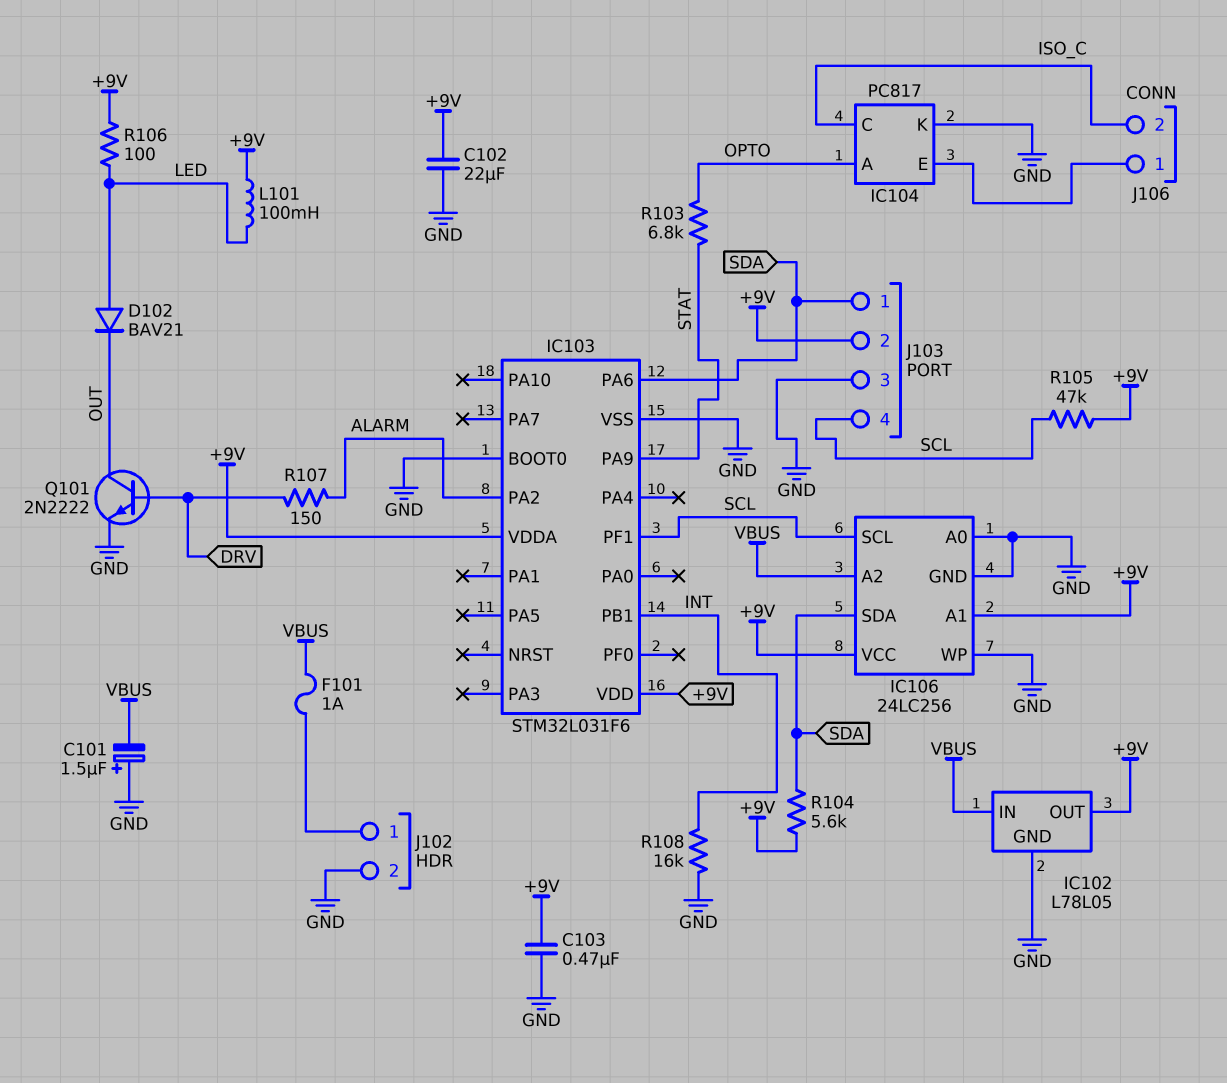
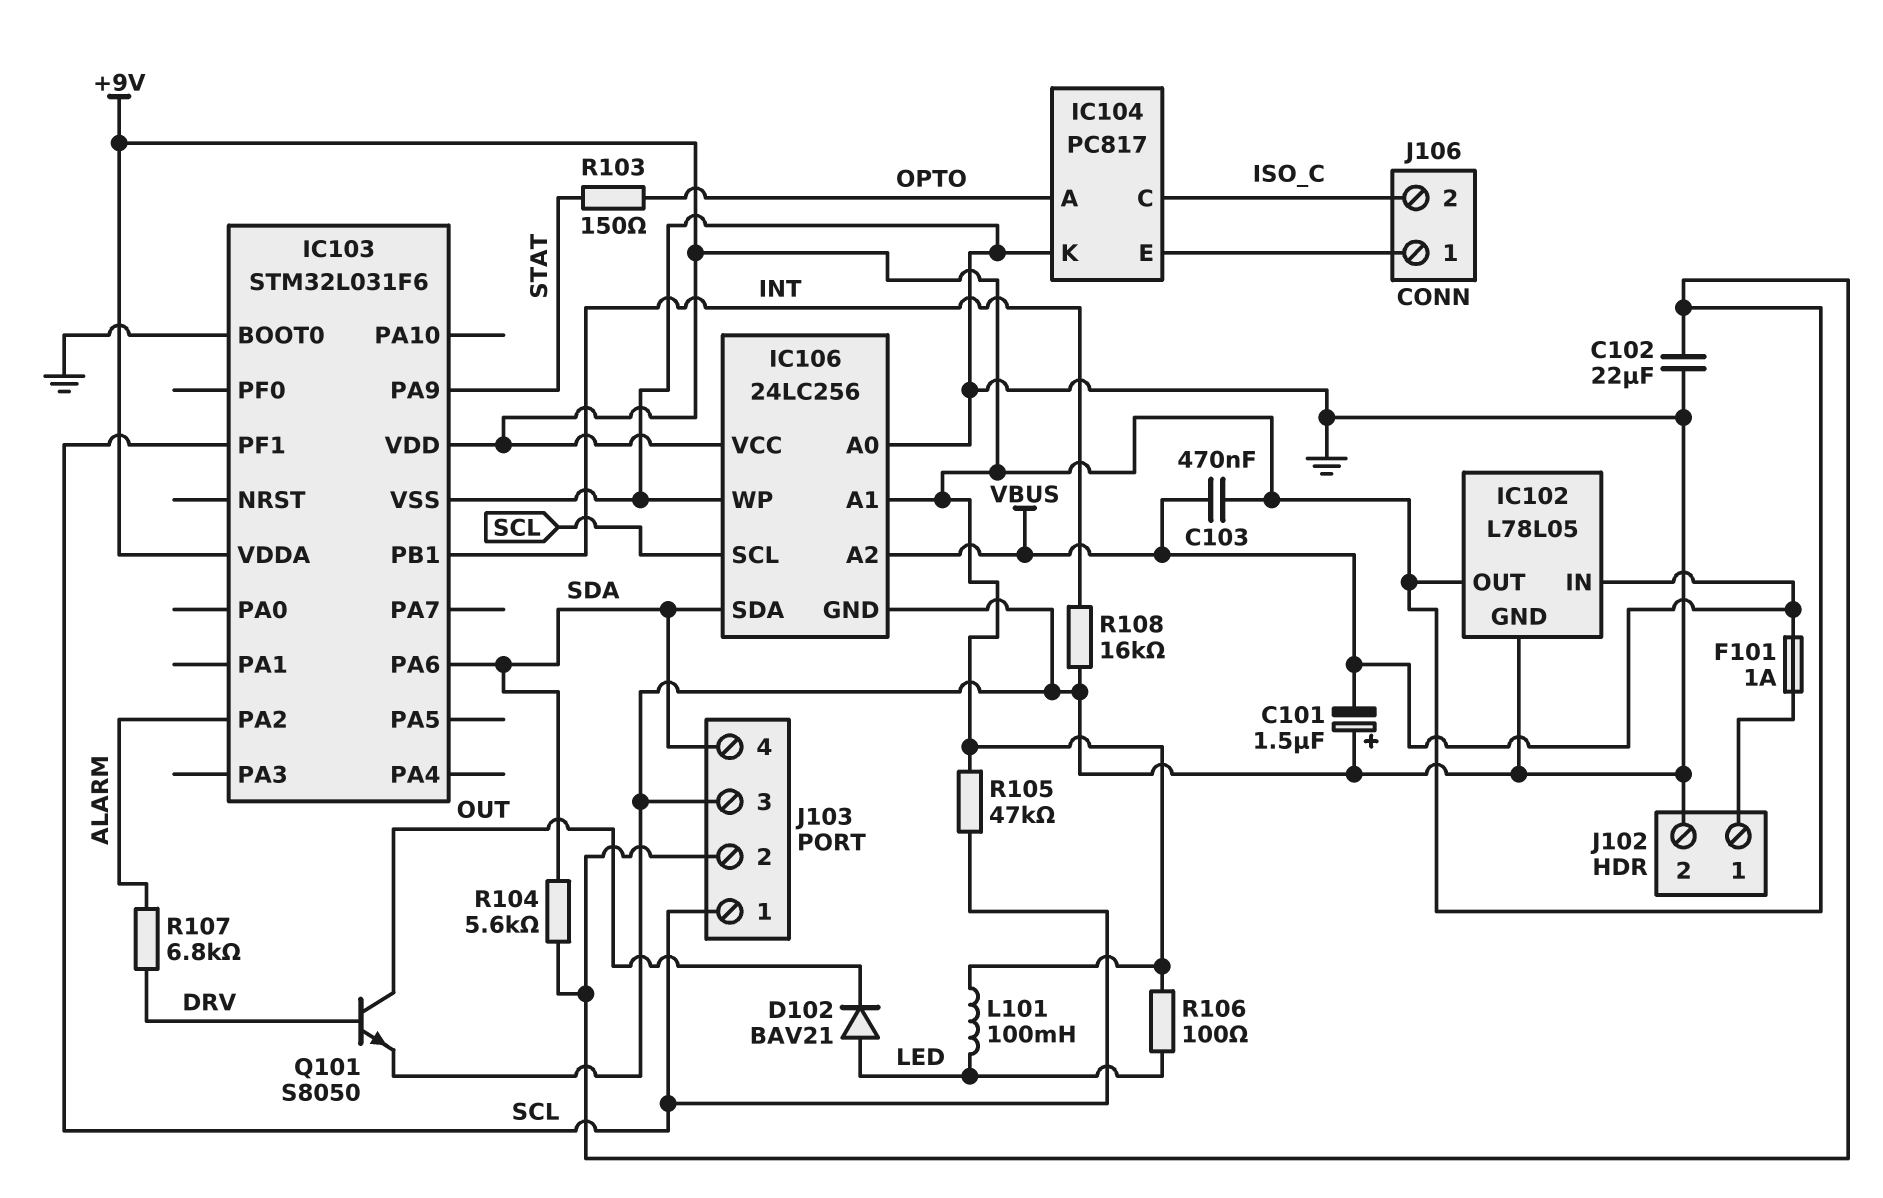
C103: 470nF (+9V, GND) -> 470nF (+9V, VBUS)
J103 pin 1: SDA -> SCL
J103 pin 4: SCL -> SDA
Q101: NPN 2N2222 (B DRV, C OUT, E GND) -> NPN S8050 (B DRV, C OUT, E GND)
R103: 6.8k (OPTO, STAT) -> 150 (OPTO, STAT)
R107: 150 (ALARM, DRV) -> 6.8k (ALARM, DRV)

